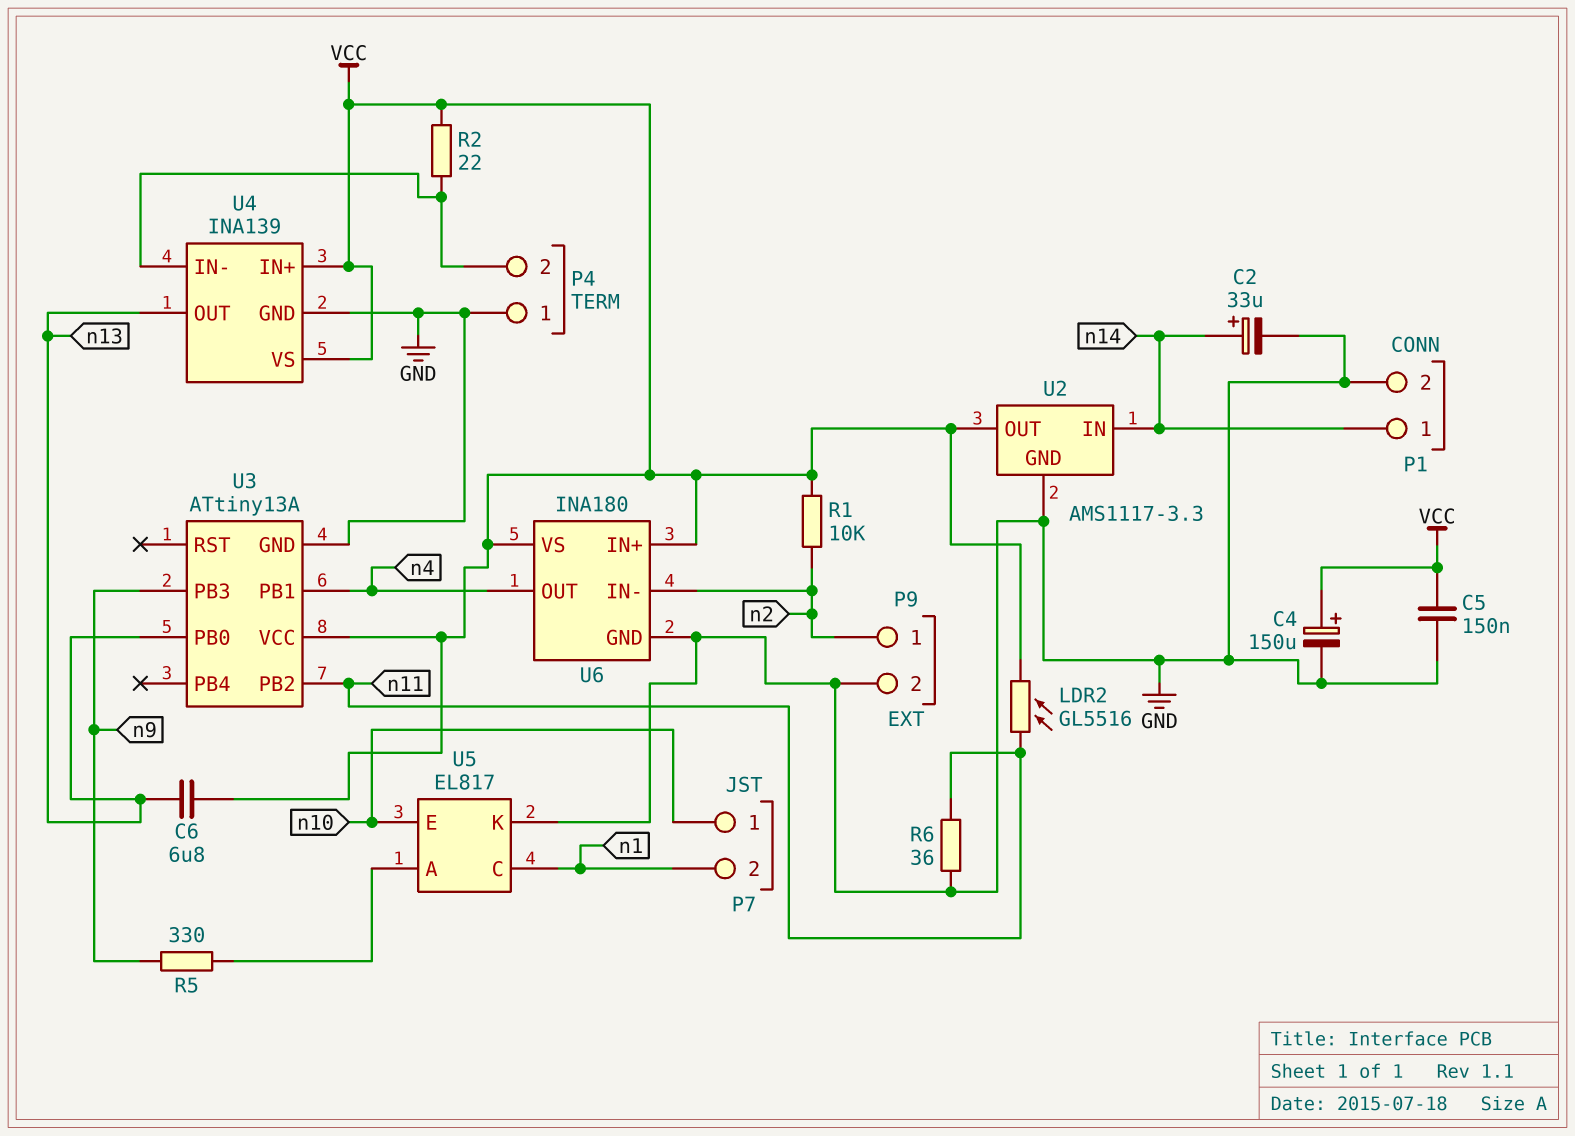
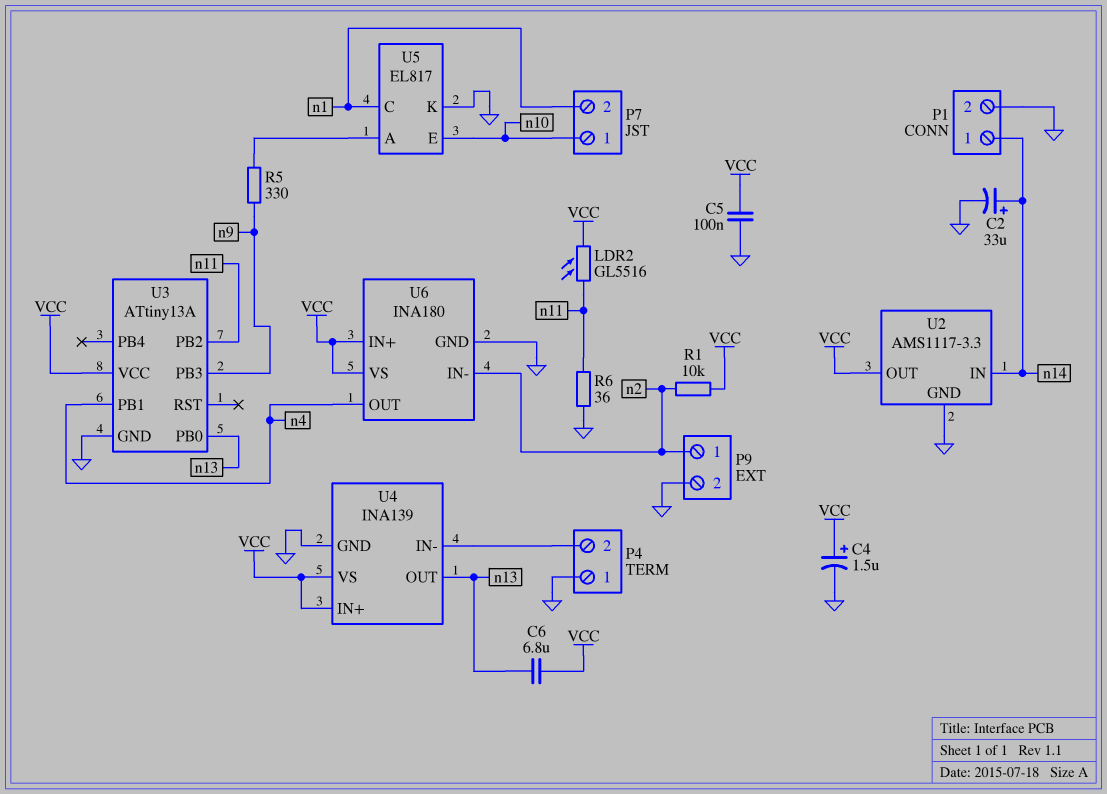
C4: 150uF (plus VCC, minus GND) -> 1.5uF (plus VCC, minus GND)
C5: 150nF (GND, VCC) -> 100nF (GND, VCC)
R2: 22 (P4/2, VCC) -> none

